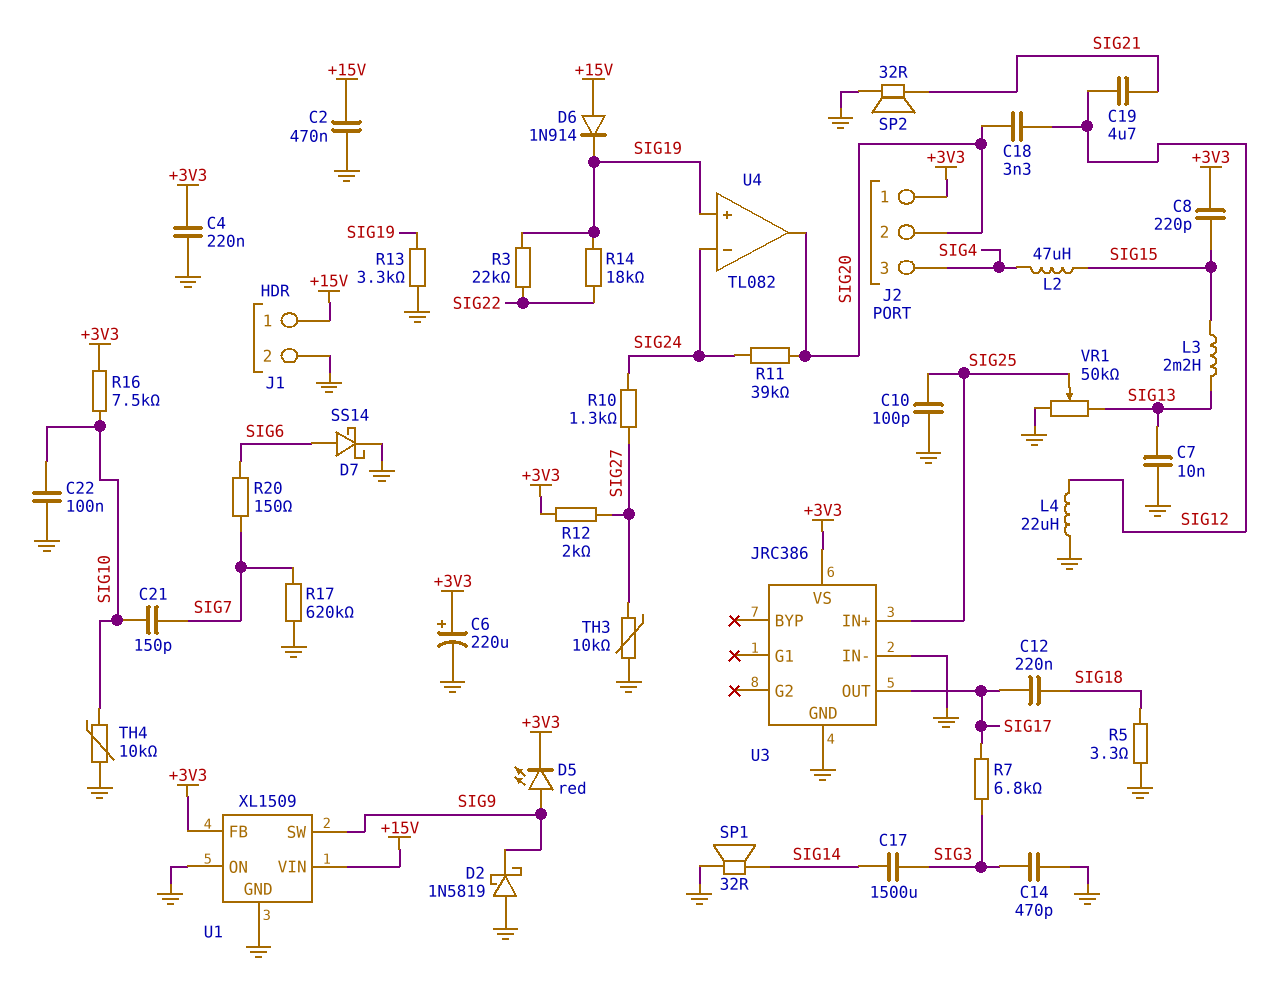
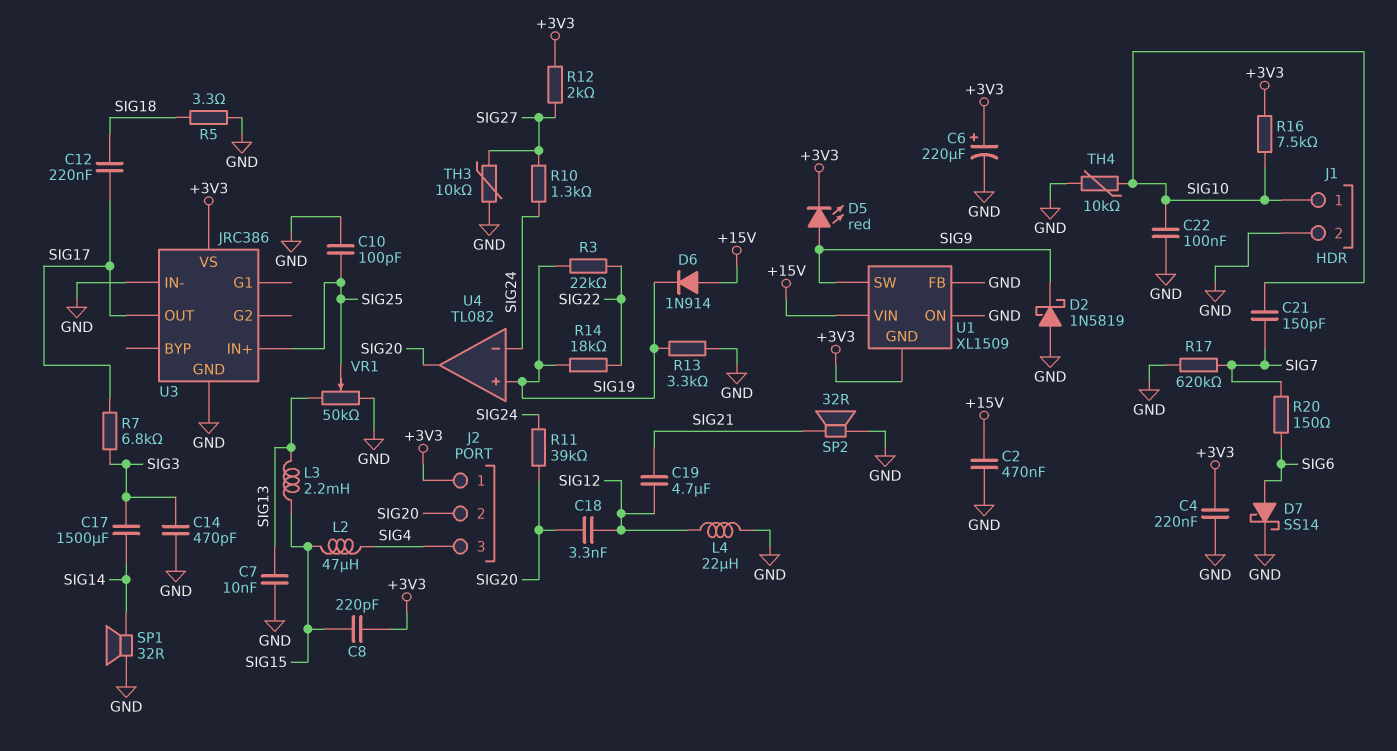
J1 pin 1: +15V -> SIG10
U1 pin FB: +3V3 -> GND
U1 pin GND: GND -> +3V3

